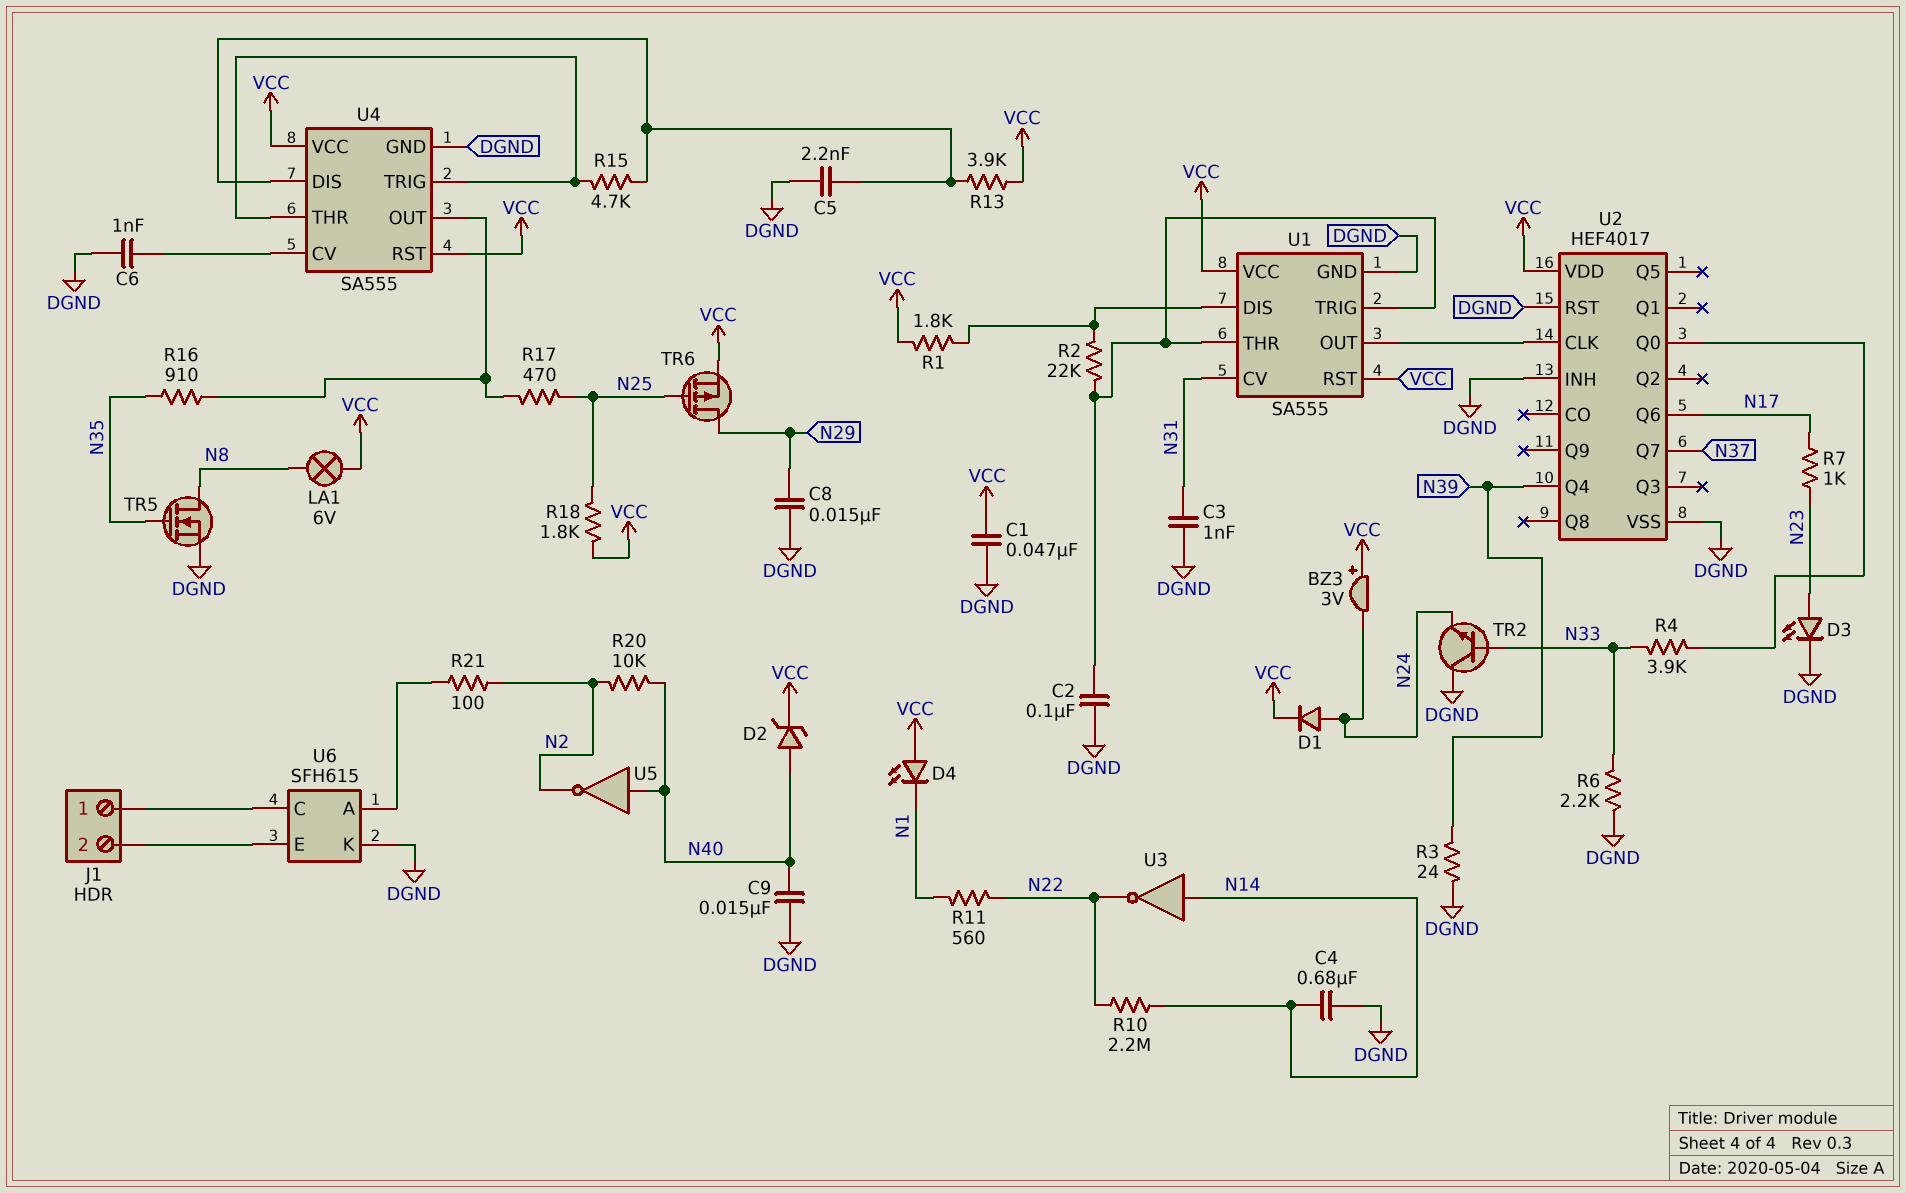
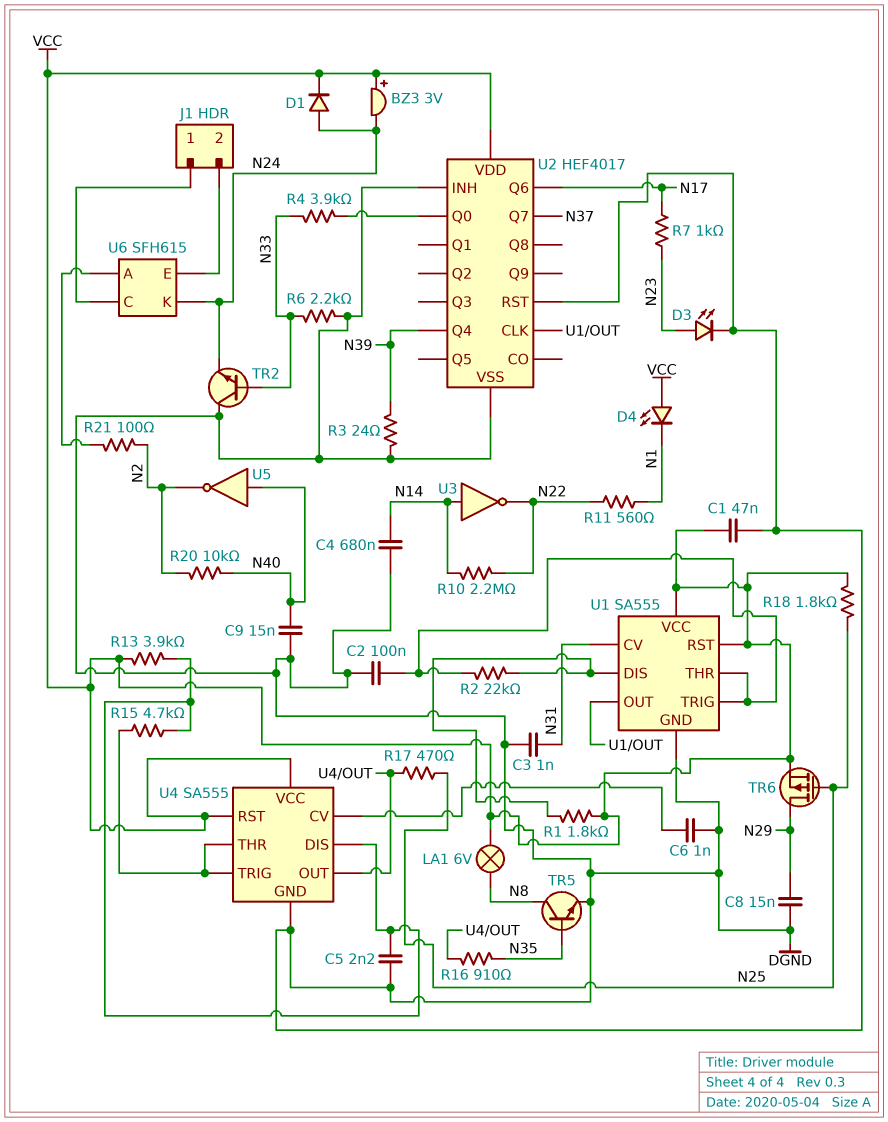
D2: zener (A N40, K VCC) -> none
TR5: NMOS (G N35, D N8, S DGND) -> NPN (B N35, C N8, E DGND)
U6 pin K: DGND -> N24

